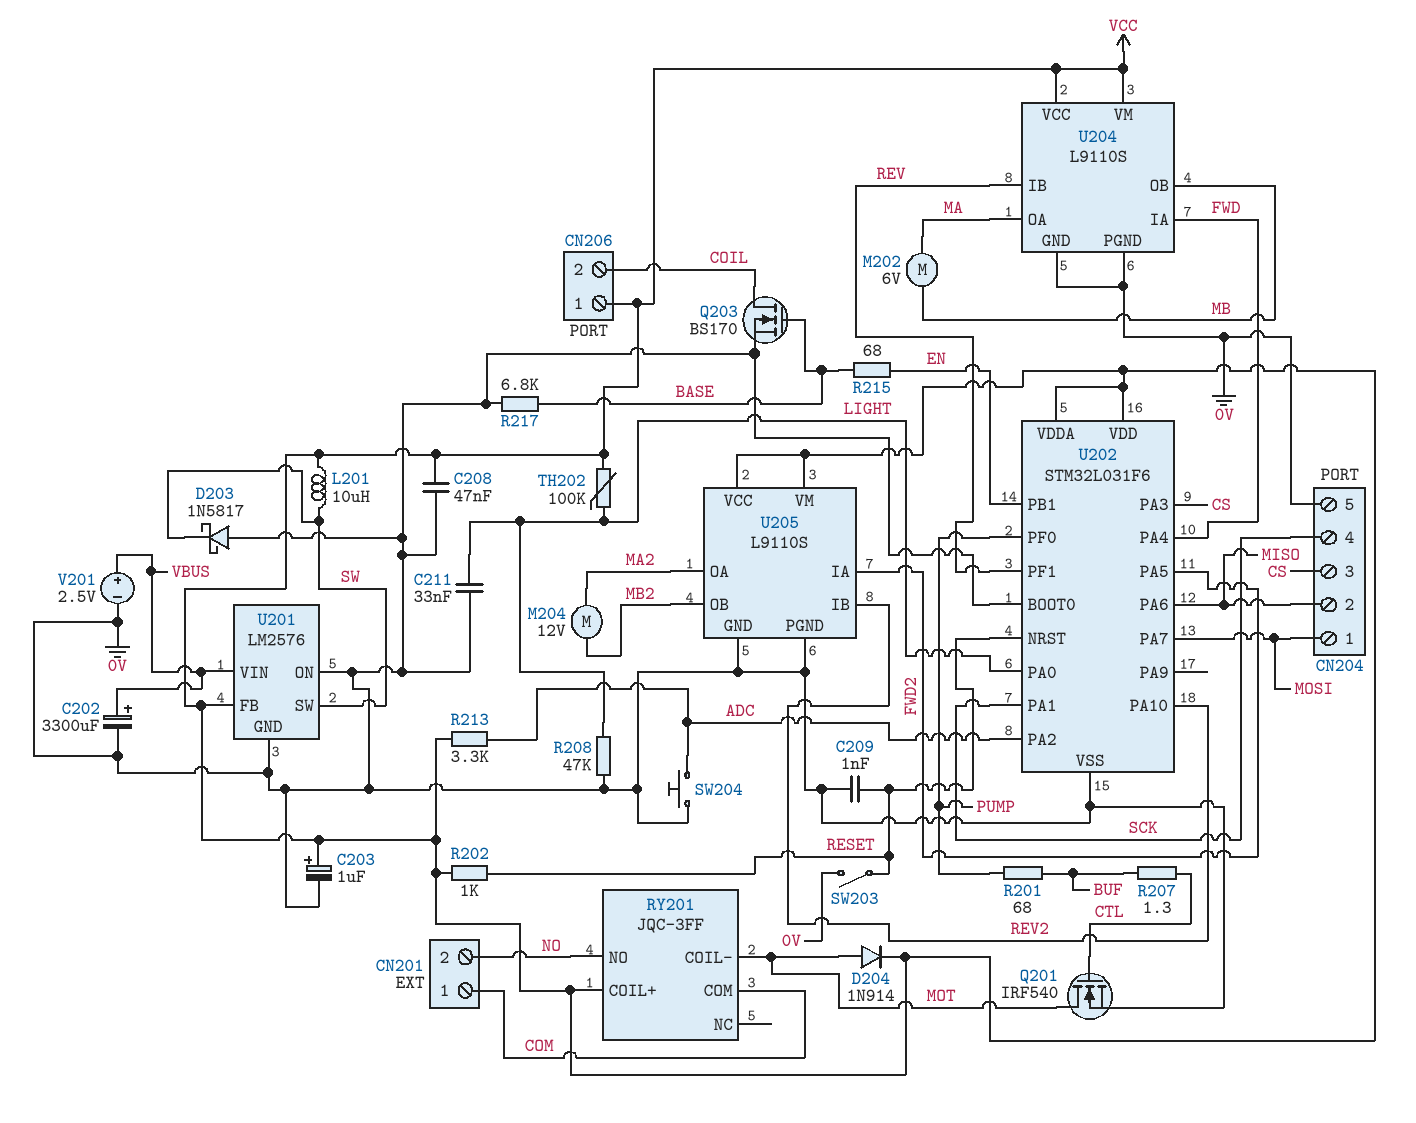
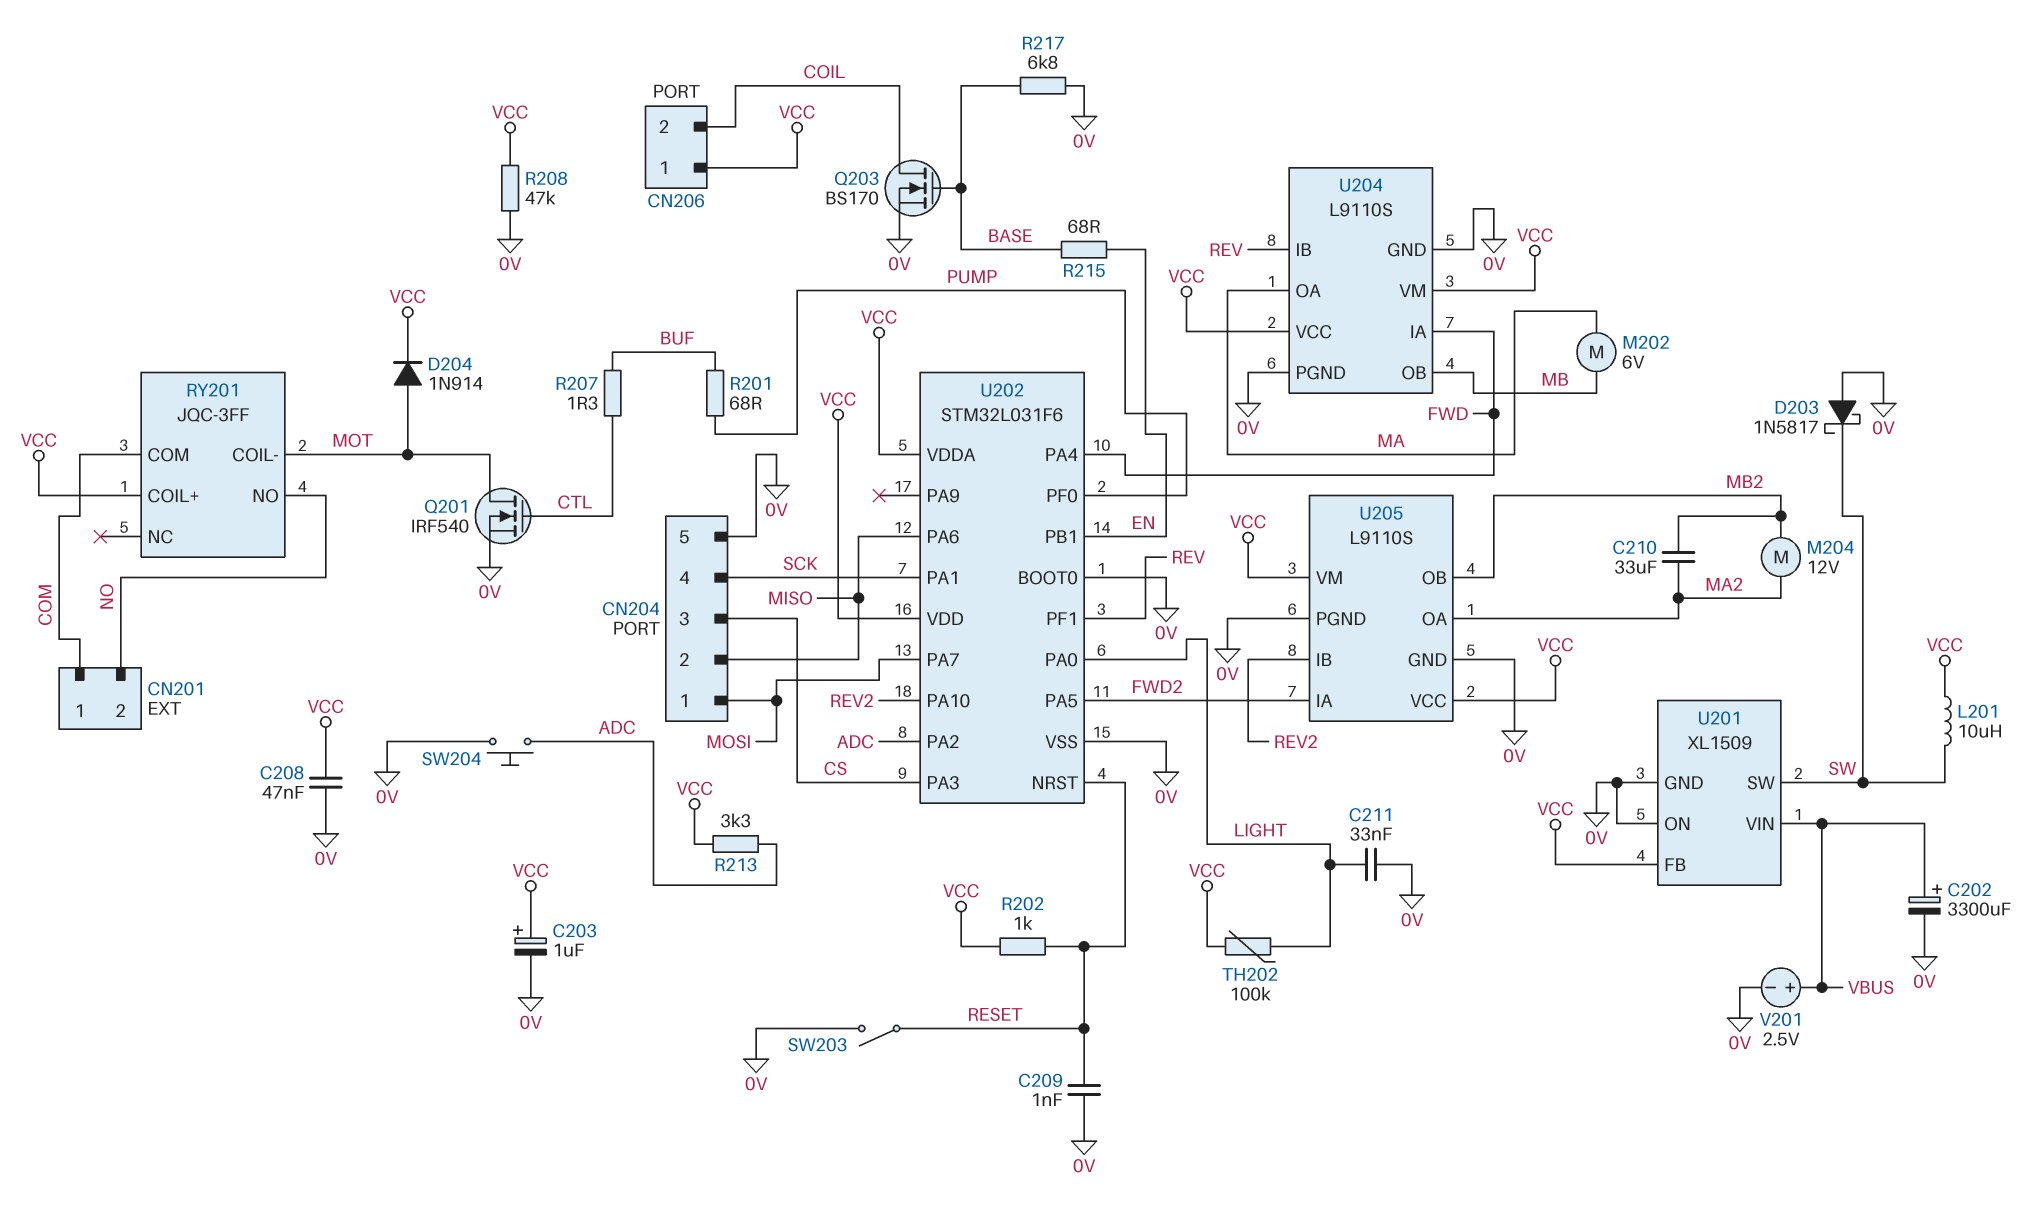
C210: none -> 33uF (MA2, MB2)
R208: 47k (0V, LIGHT) -> 47k (0V, VCC)
U201: LM2576 -> XL1509

